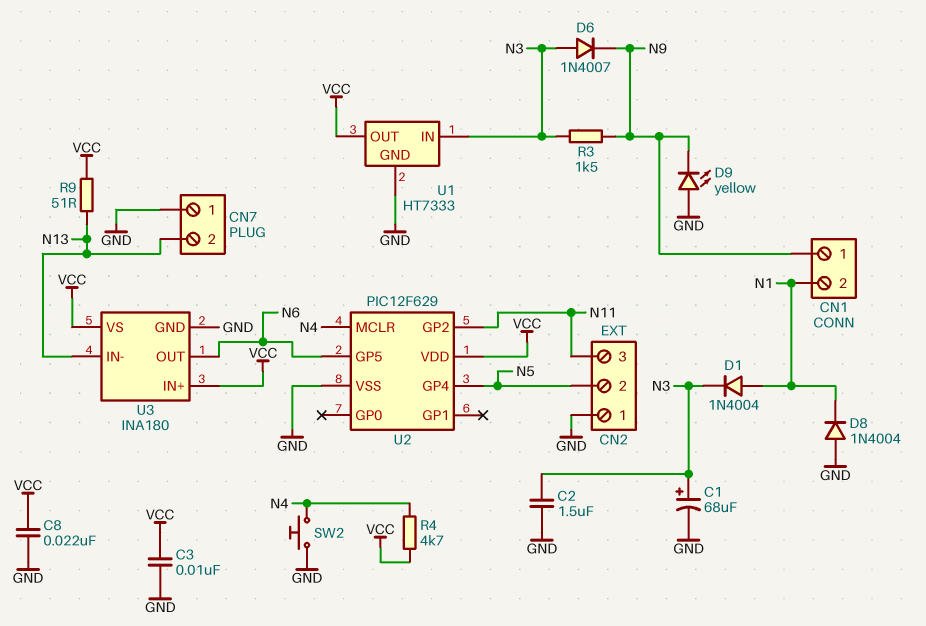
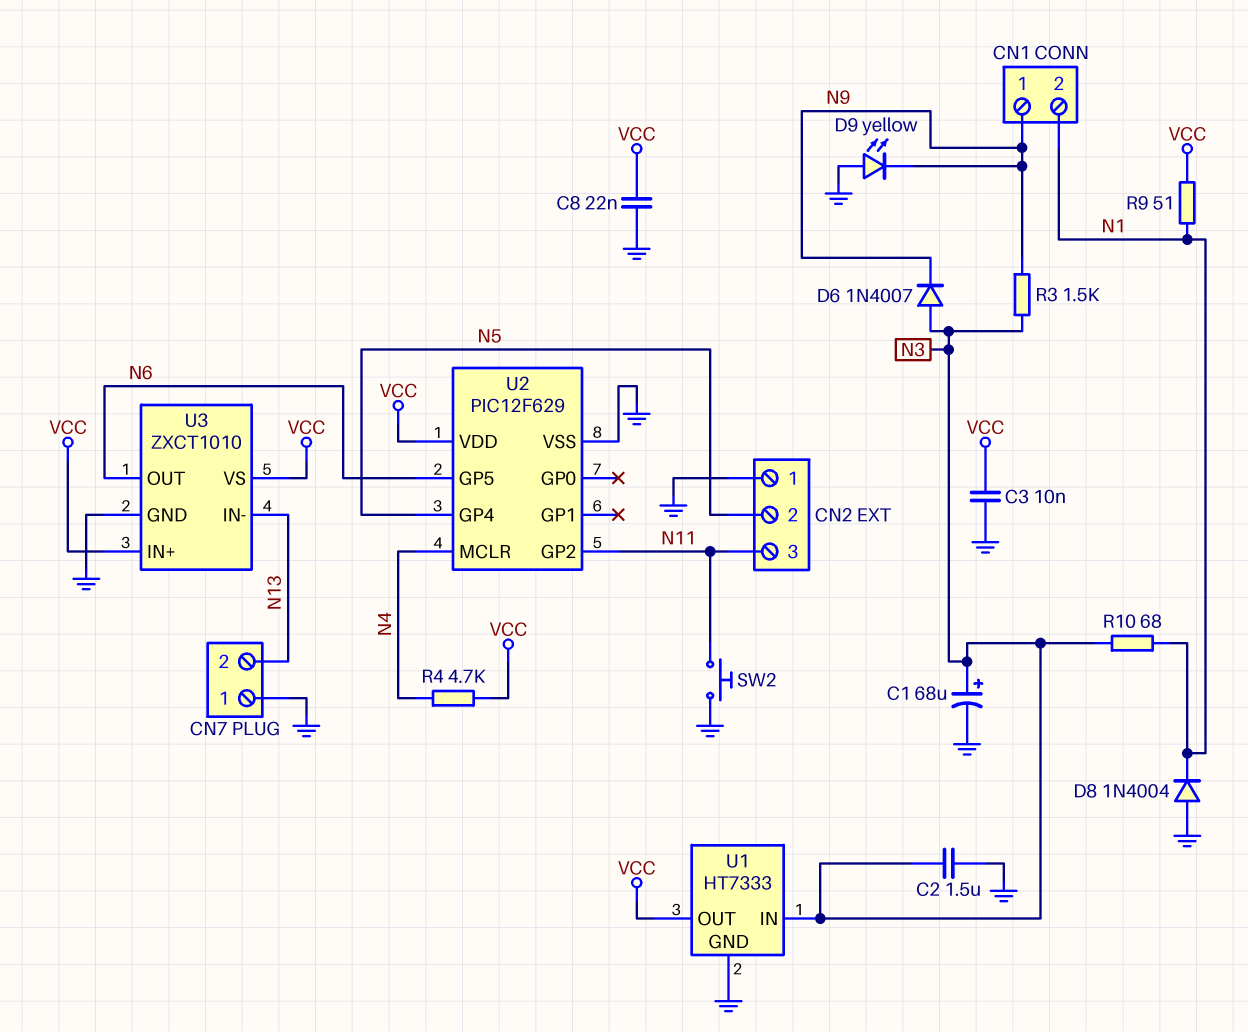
D1: diode 1N4004 (A N1, K N3) -> none
R9: 51 (N13, VCC) -> 51 (N1, VCC)
R10: none -> 68 (N1, N3)
SW2: button (GND, N4) -> button (GND, N11)
U3: INA180 -> ZXCT1010

